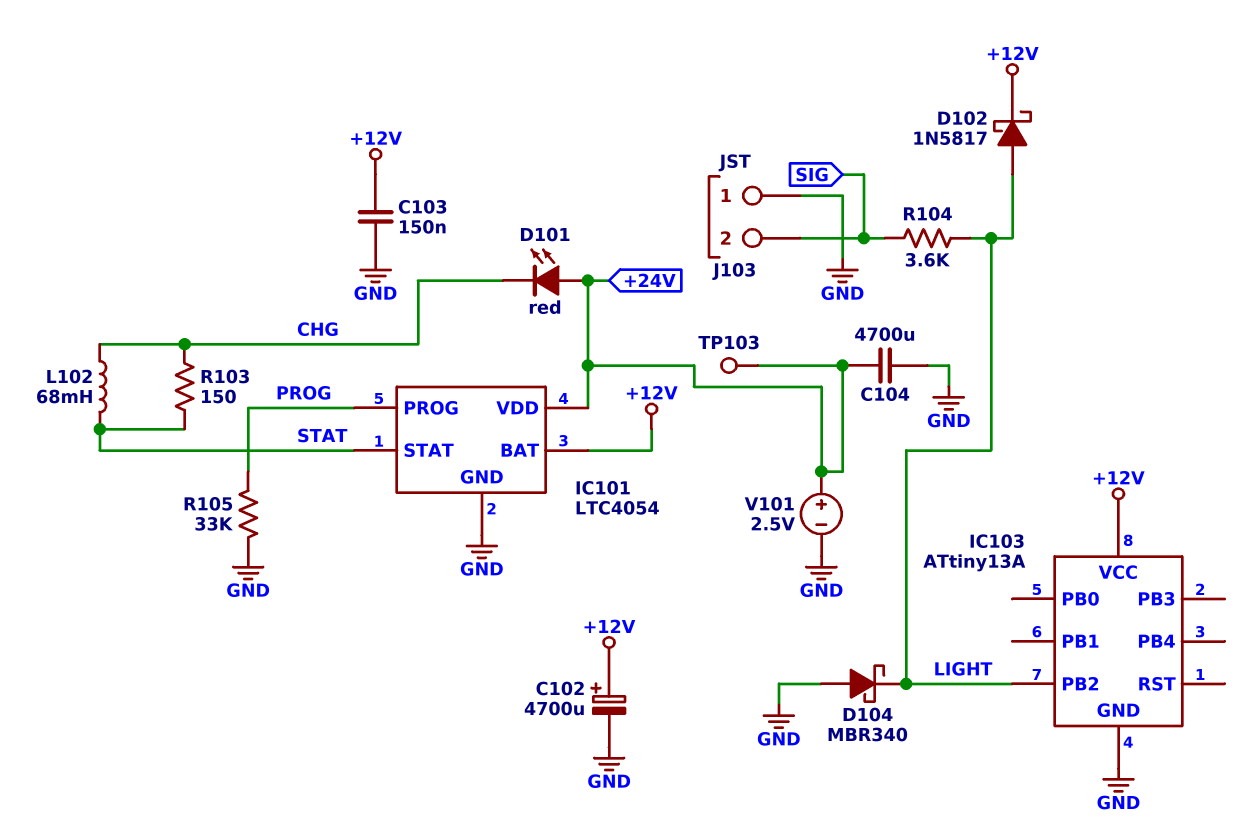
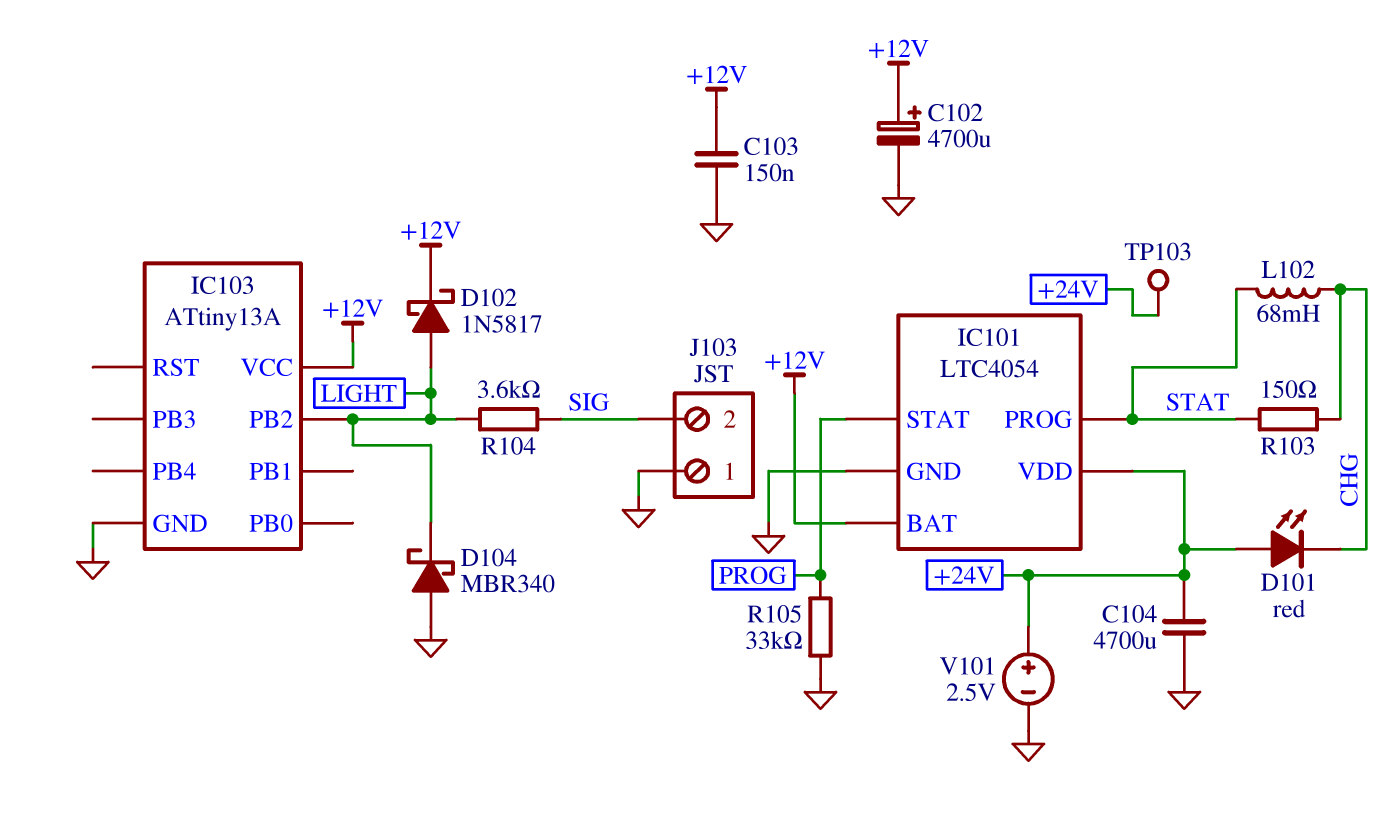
IC101 pin PROG: PROG -> STAT
IC101 pin STAT: STAT -> PROG

